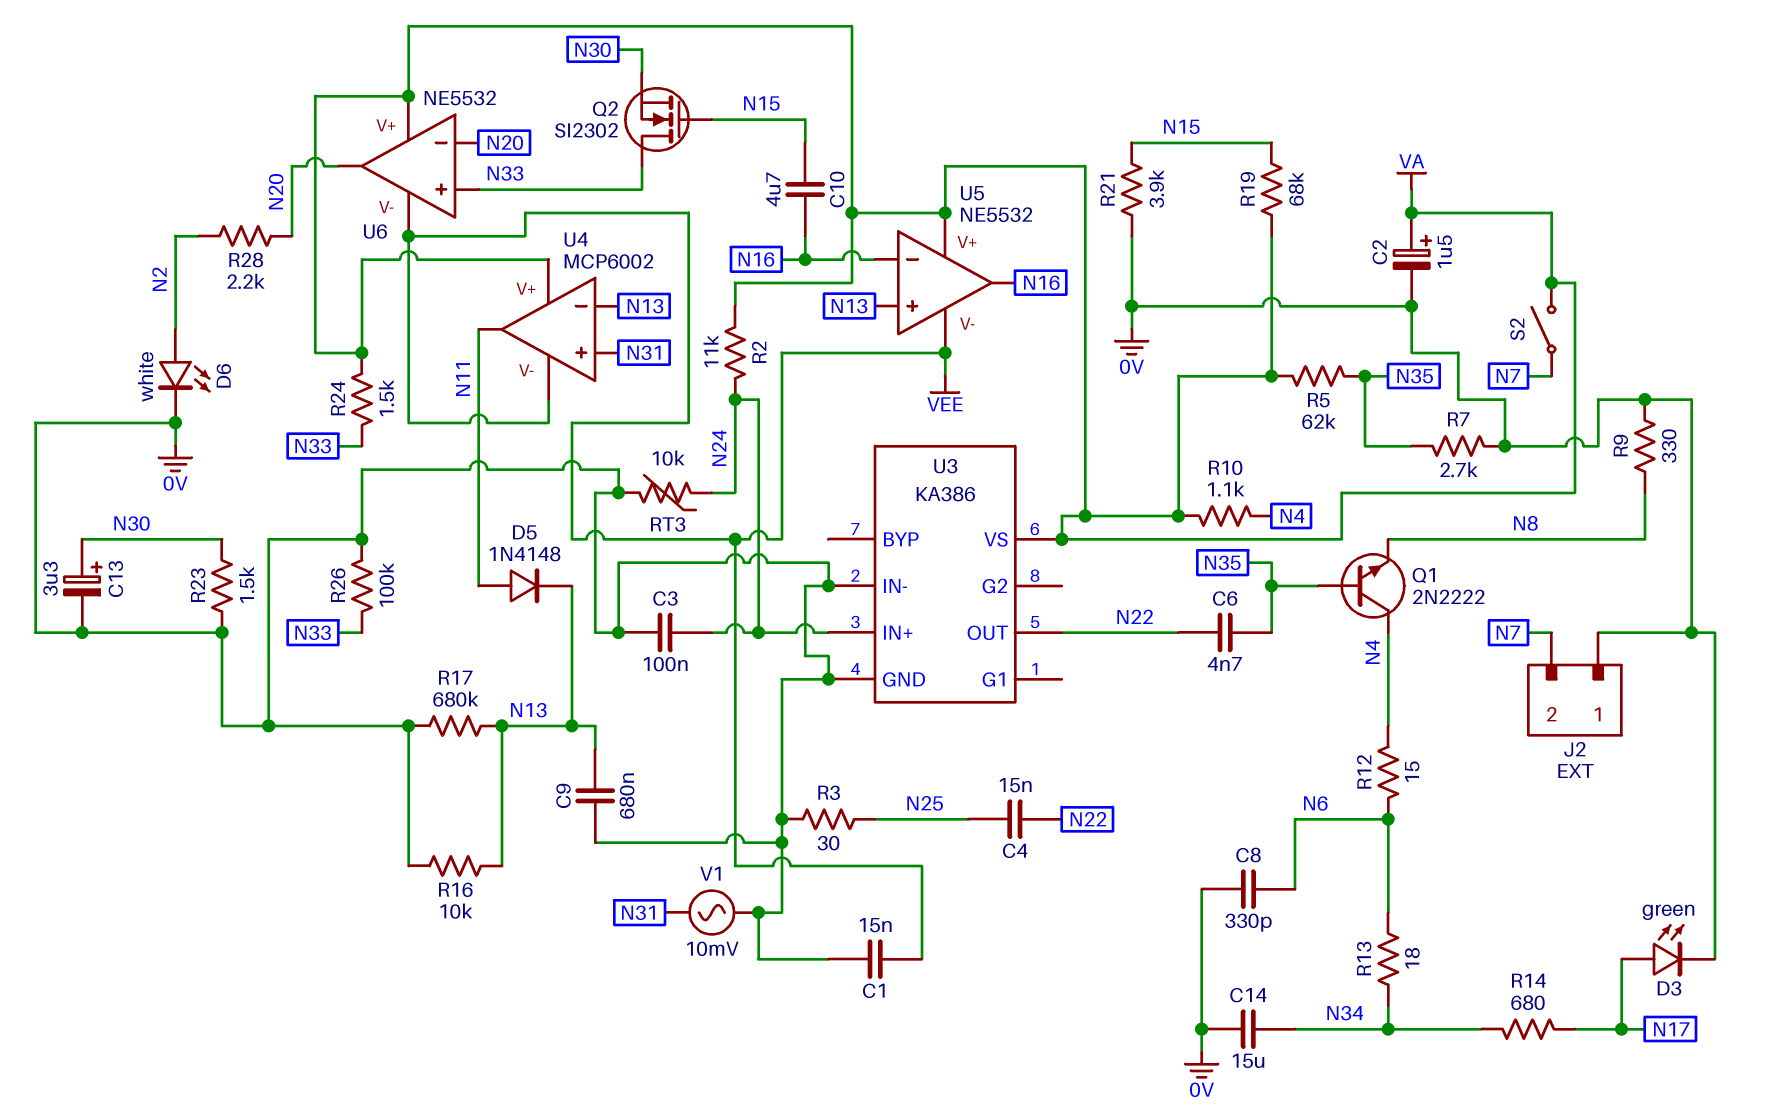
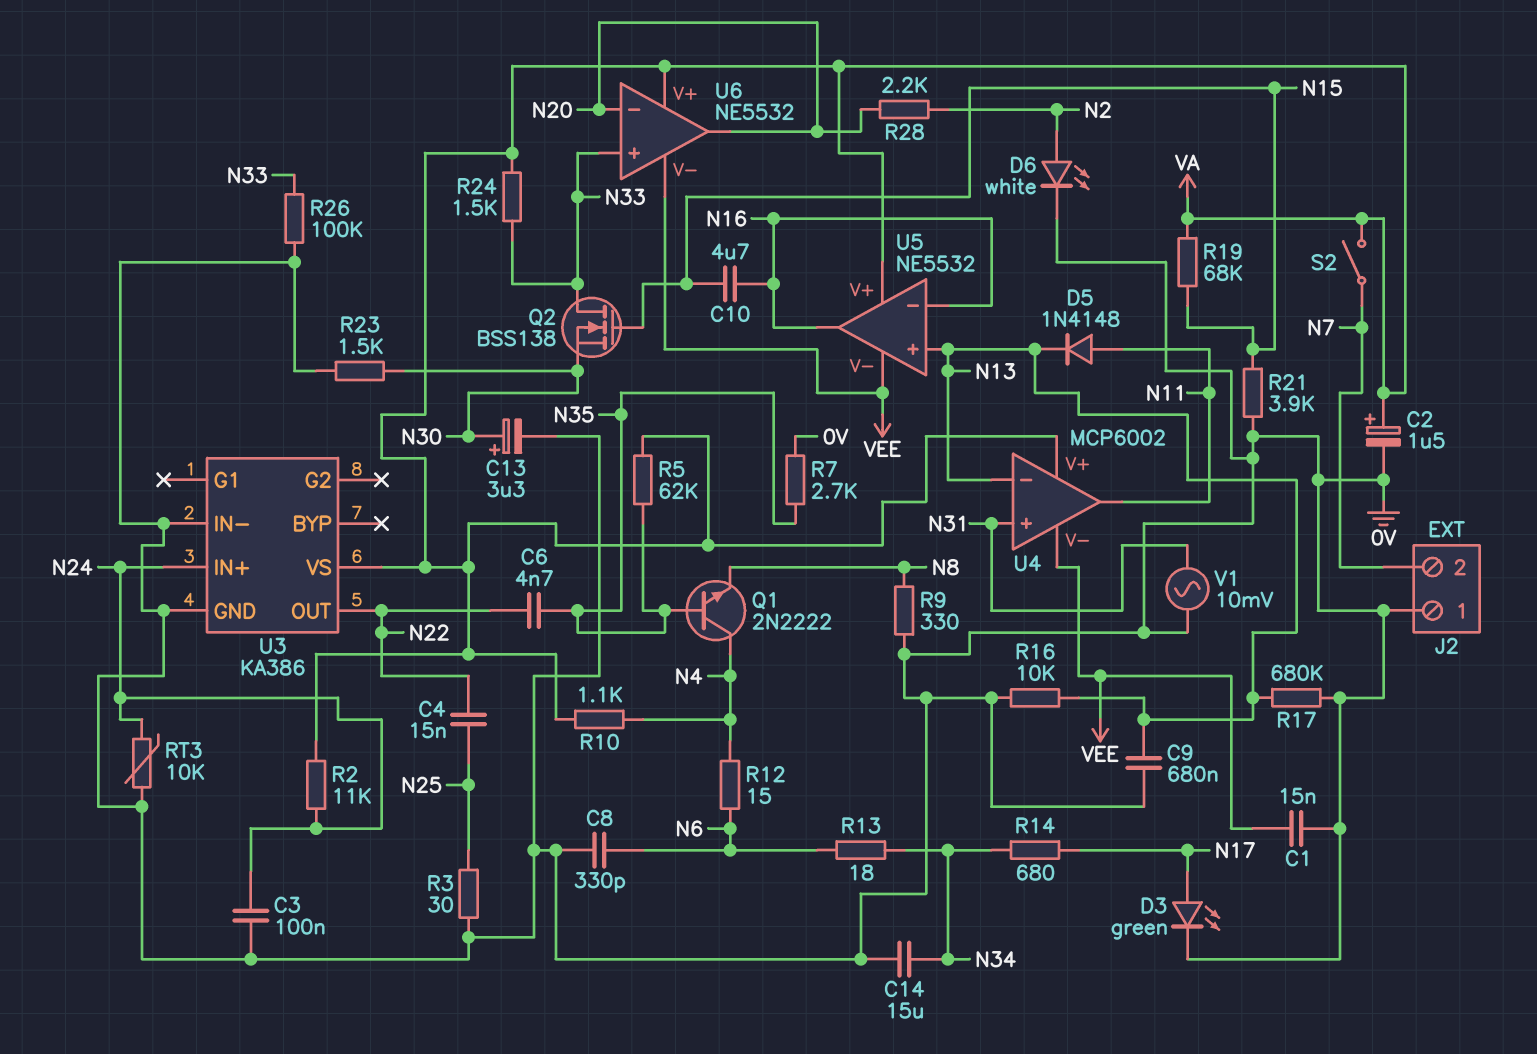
Q2: NMOS SI2302 (G N15, D N33, S N30) -> NMOS BSS138 (G N15, D N33, S N30)

